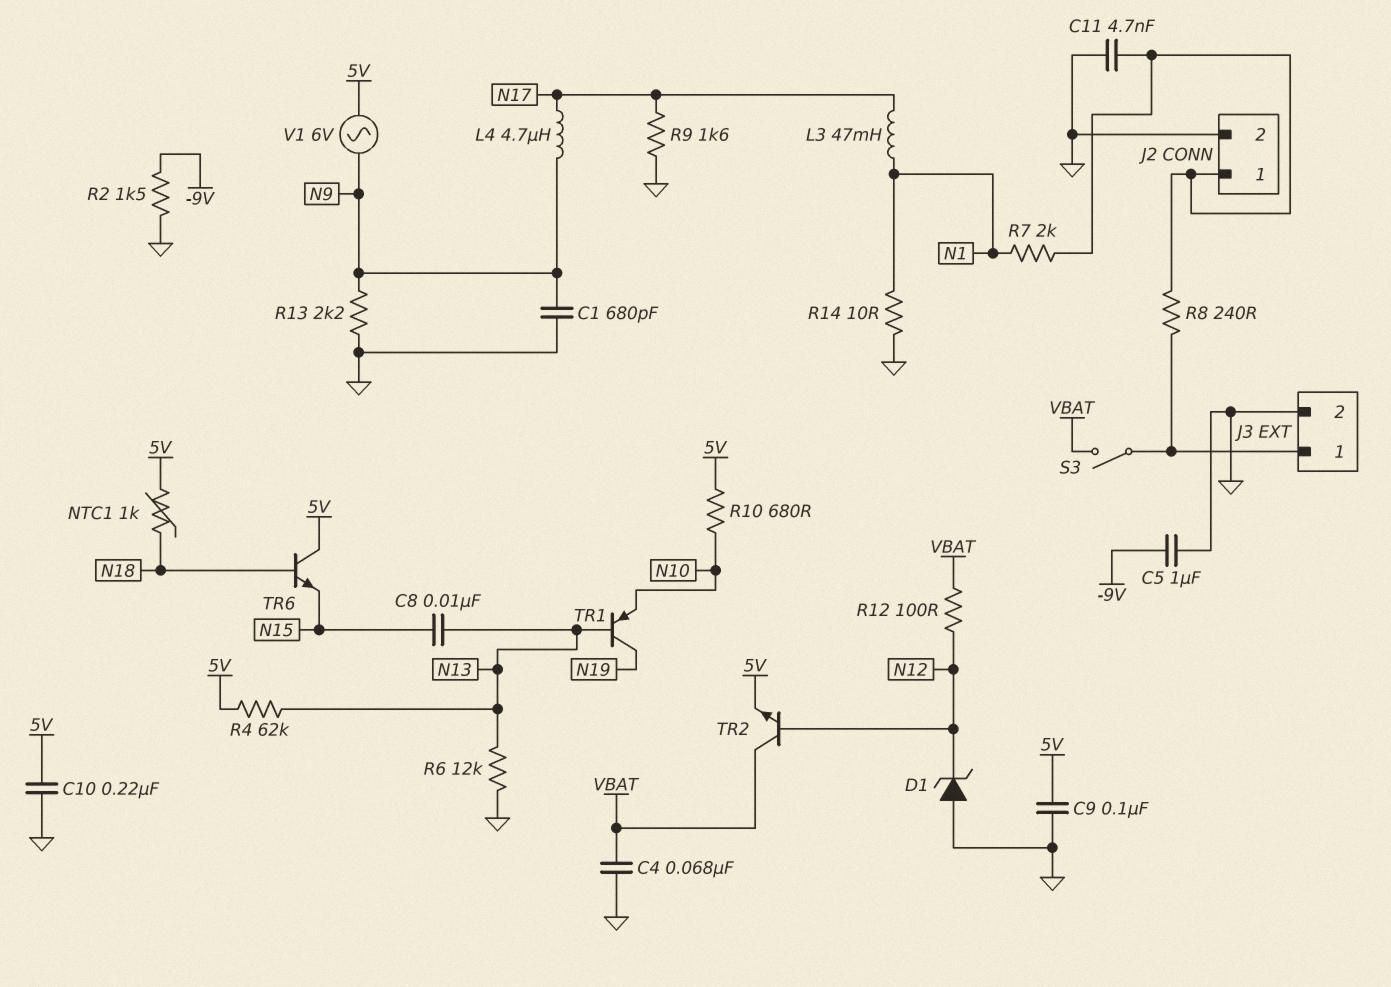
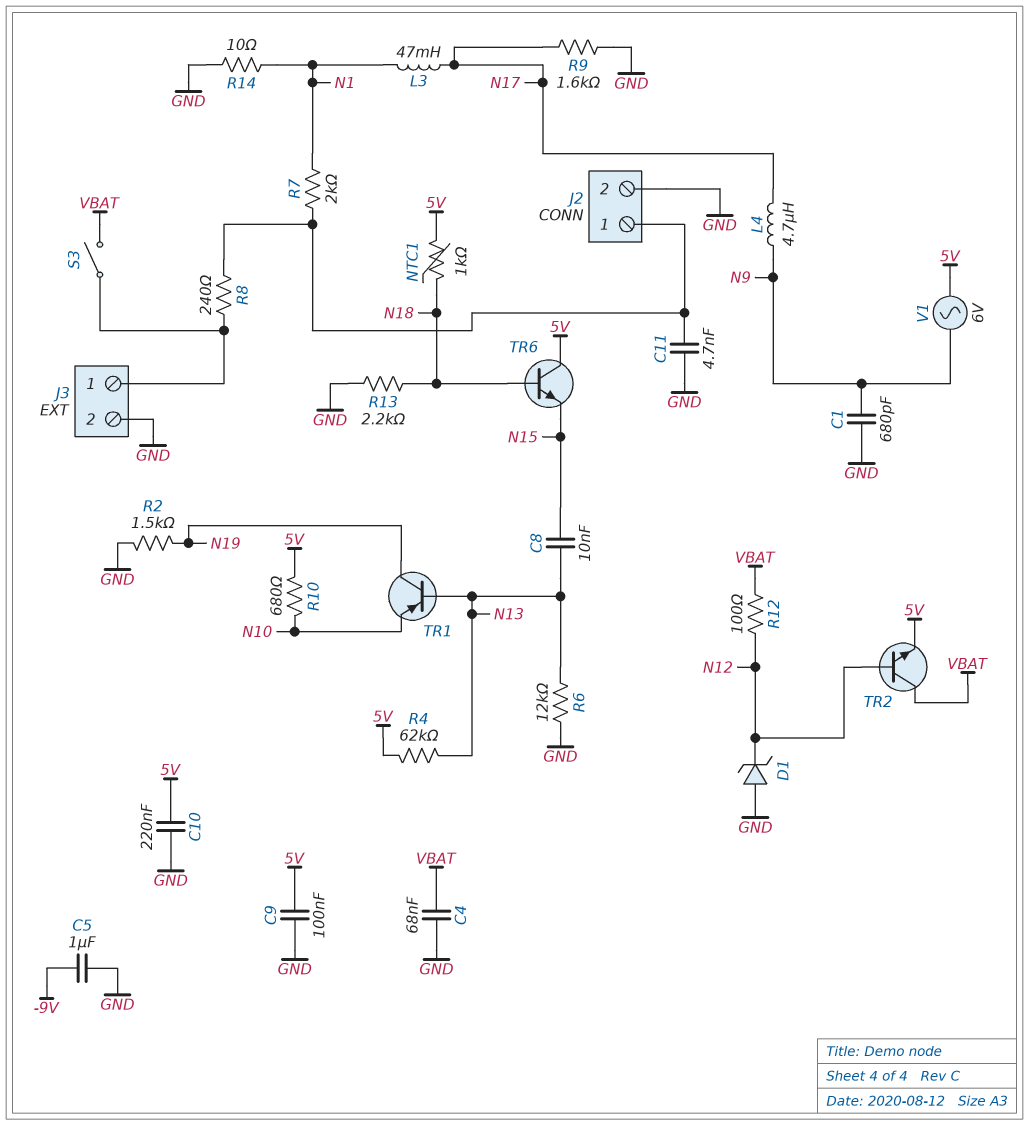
R2: 1.5k (-9V, GND) -> 1.5k (GND, N19)
R13: 2.2k (GND, N9) -> 2.2k (GND, N18)

